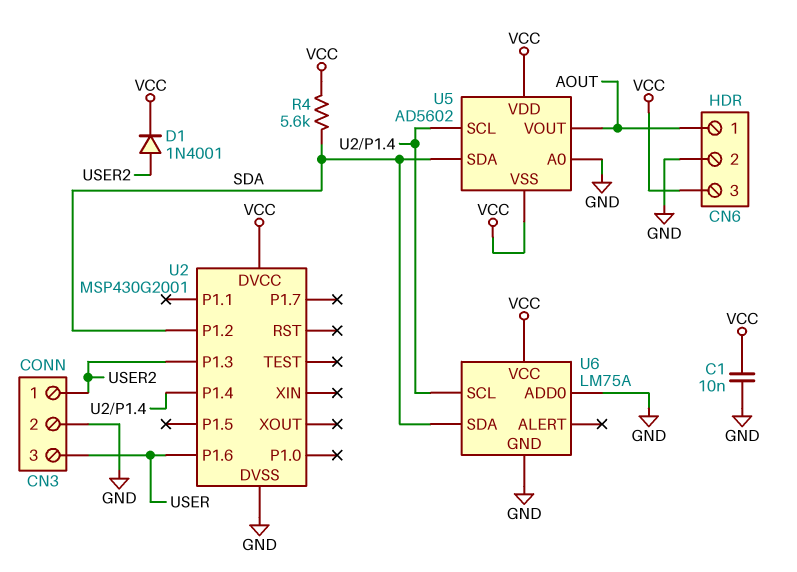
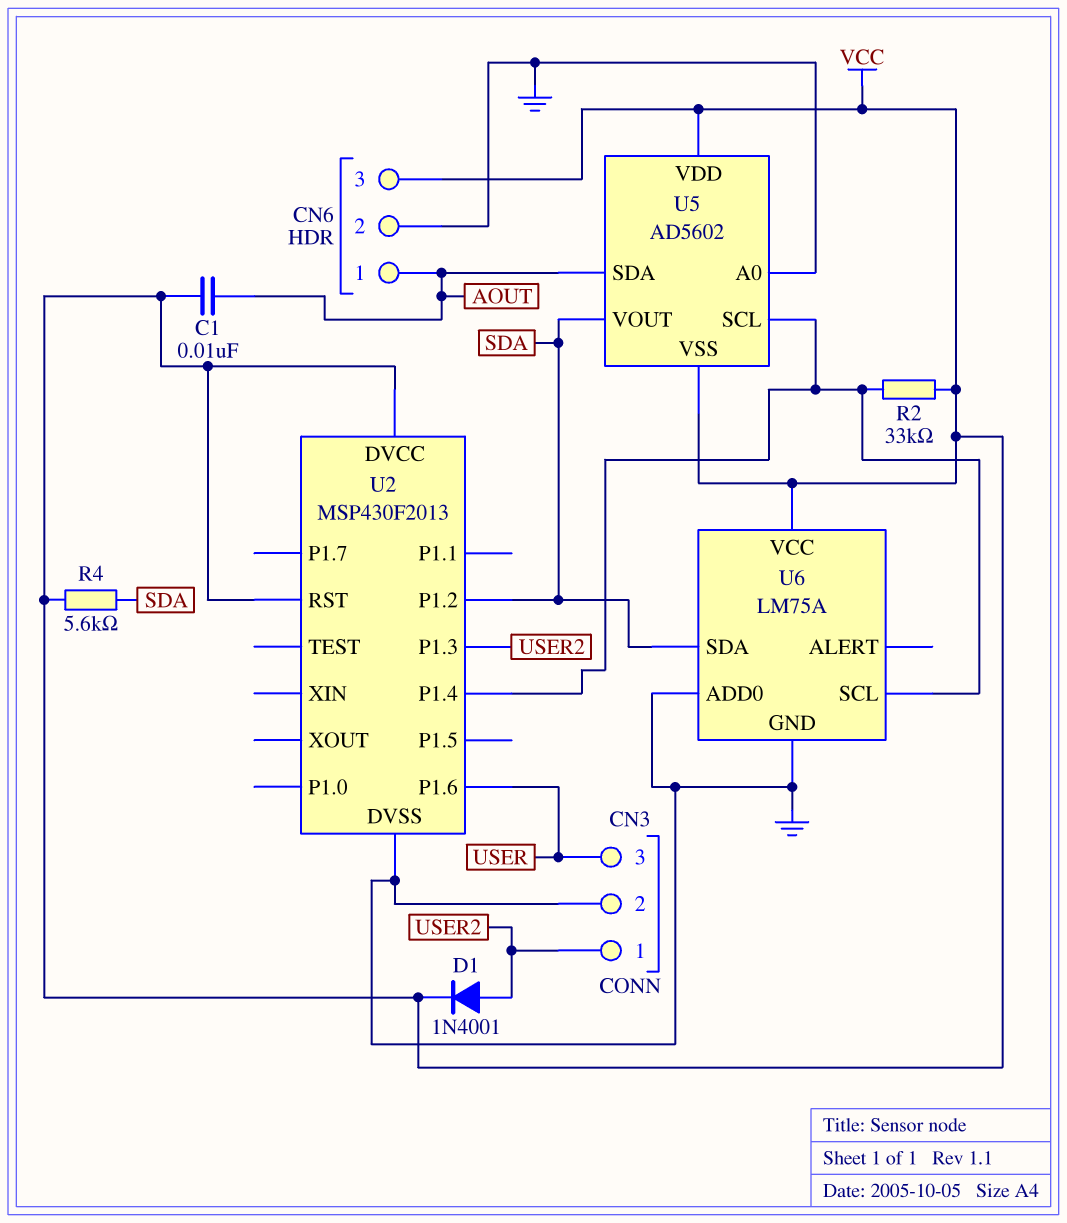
C1: 10nF (GND, VCC) -> 10nF (AOUT, VCC)
R2: none -> 33k (U2/P1.4, VCC)
U2: MSP430G2001 -> MSP430F2013
U2 pin RST: none -> VCC
U5 pin SDA: SDA -> AOUT
U5 pin VOUT: AOUT -> SDA

